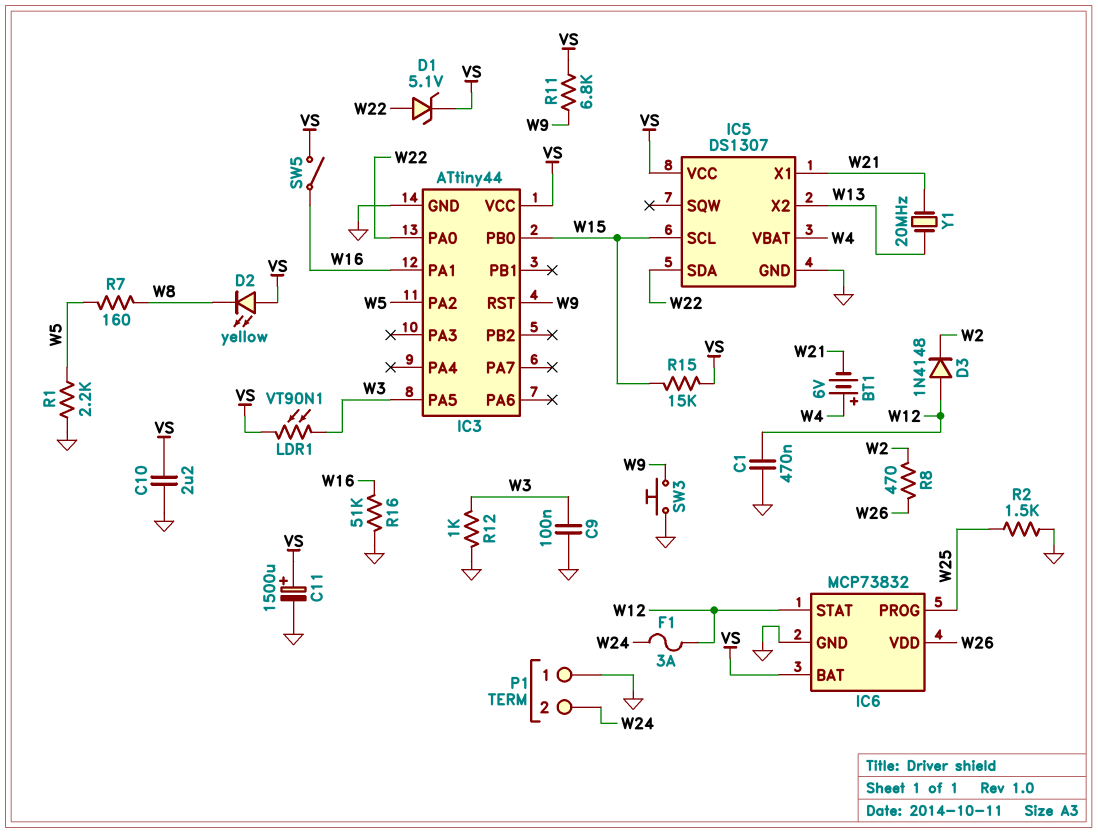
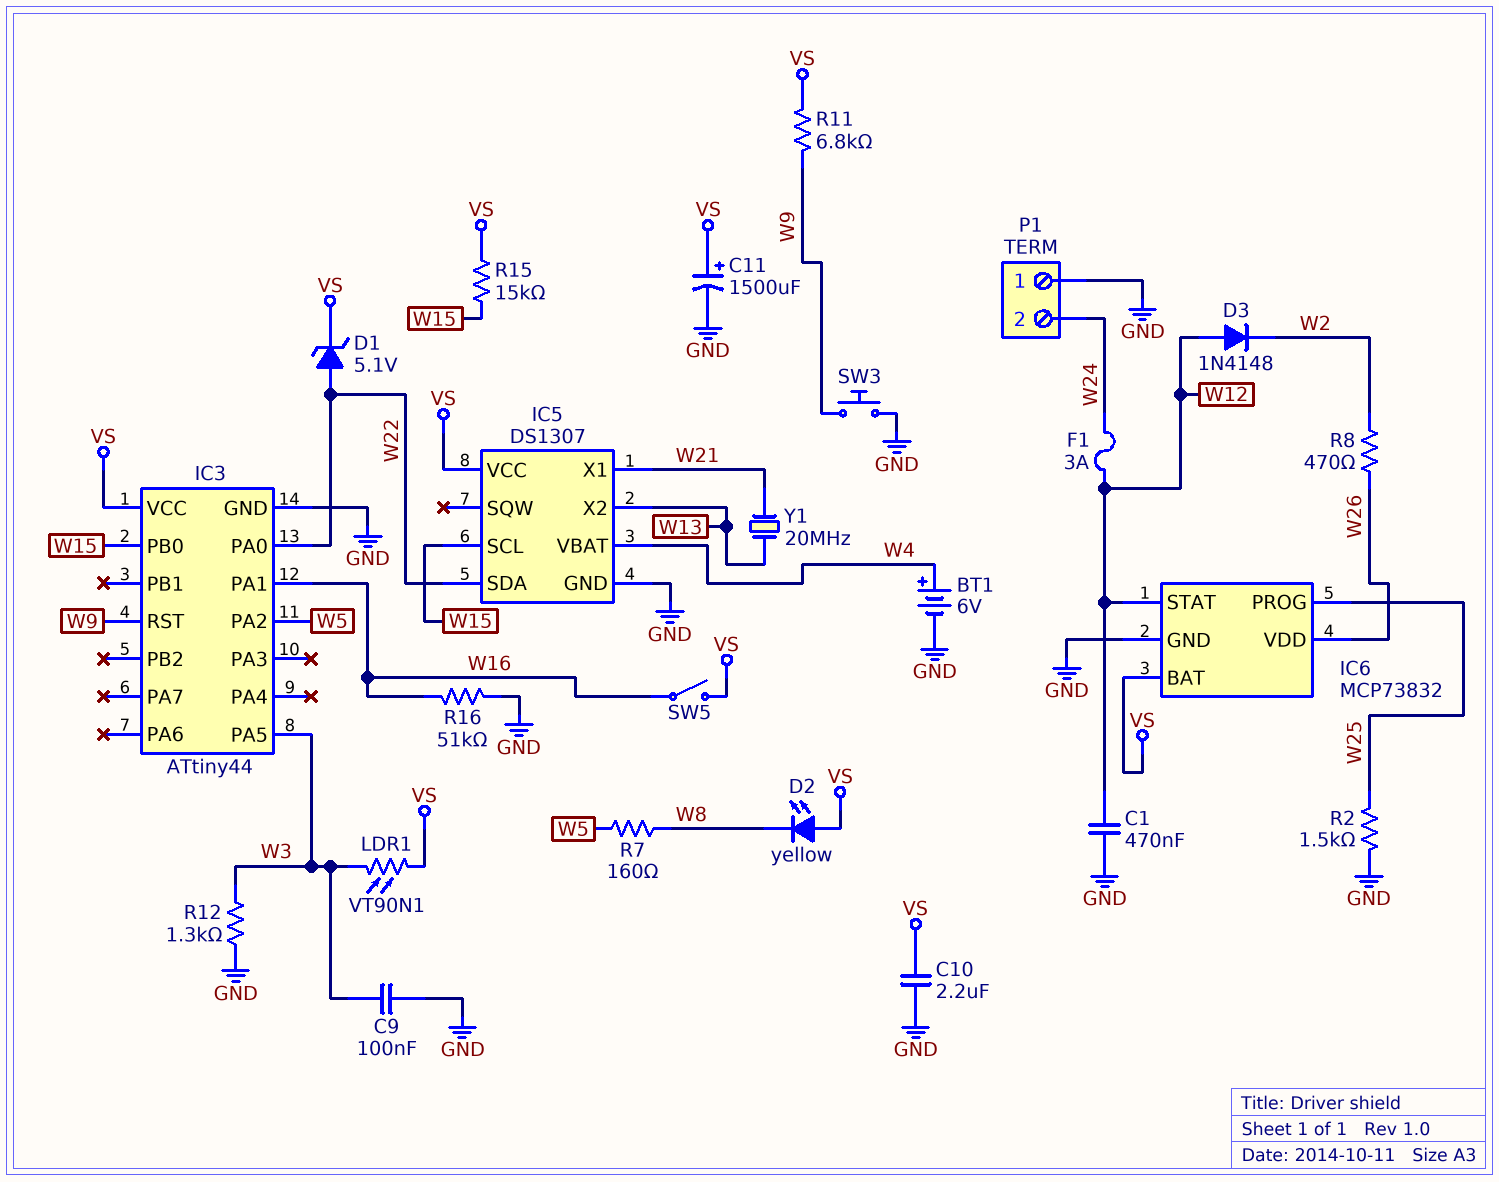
BT1: 6V (plus W4, minus W21) -> 6V (plus W4, minus GND)
R1: 2.2k (GND, W5) -> none
R12: 1k (GND, W3) -> 1.3k (GND, W3)

